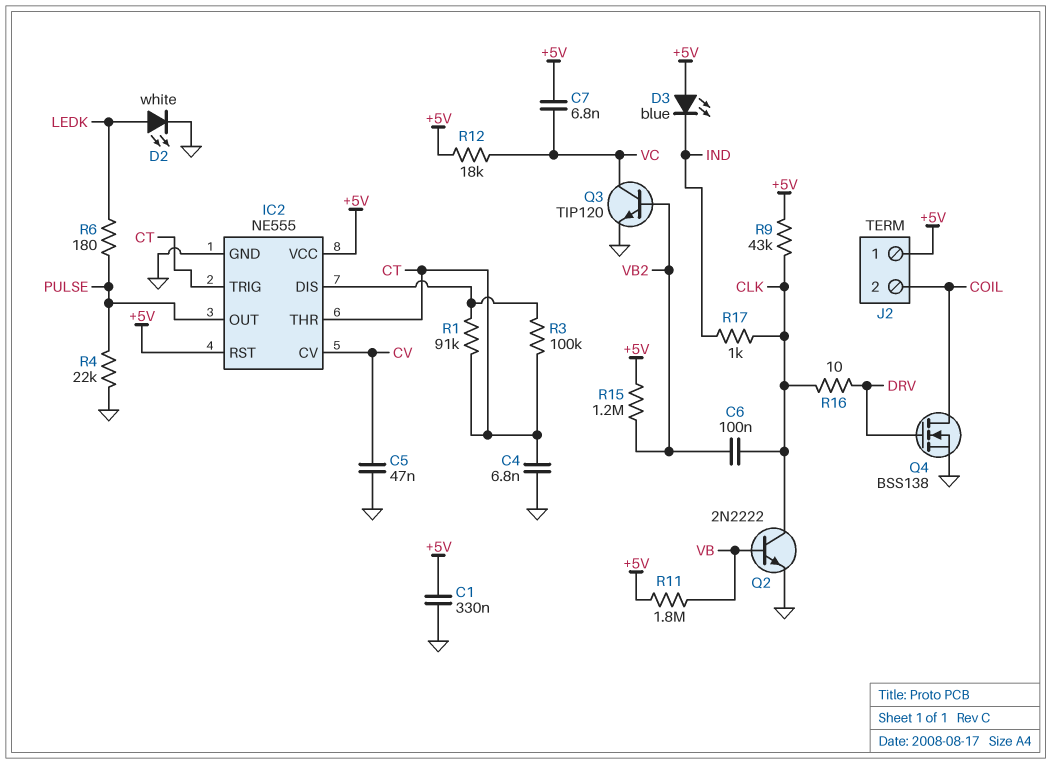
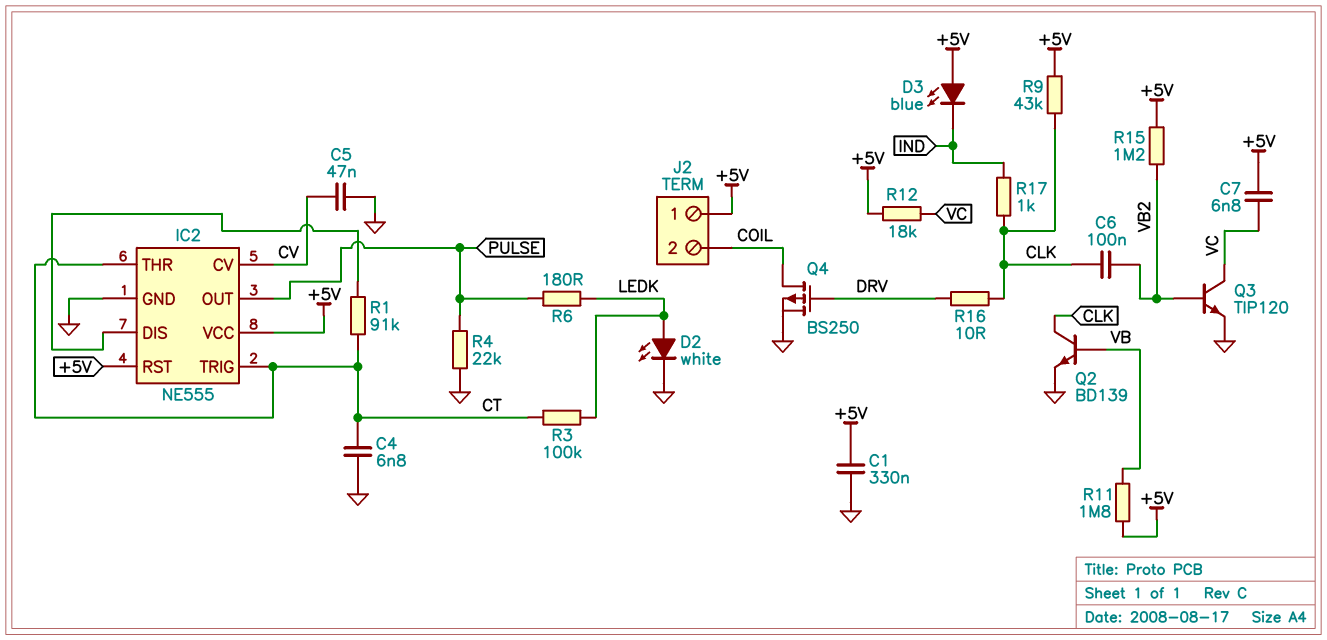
Q2: NPN 2N2222 (B VB, C CLK, E GND) -> NPN BD139 (B VB, C CLK, E GND)
Q4: NMOS BSS138 (G DRV, D COIL, S GND) -> PMOS BS250 (G DRV, D COIL, S GND)
R3: 100k (CT, IC2/DIS) -> 100k (CT, LEDK)

